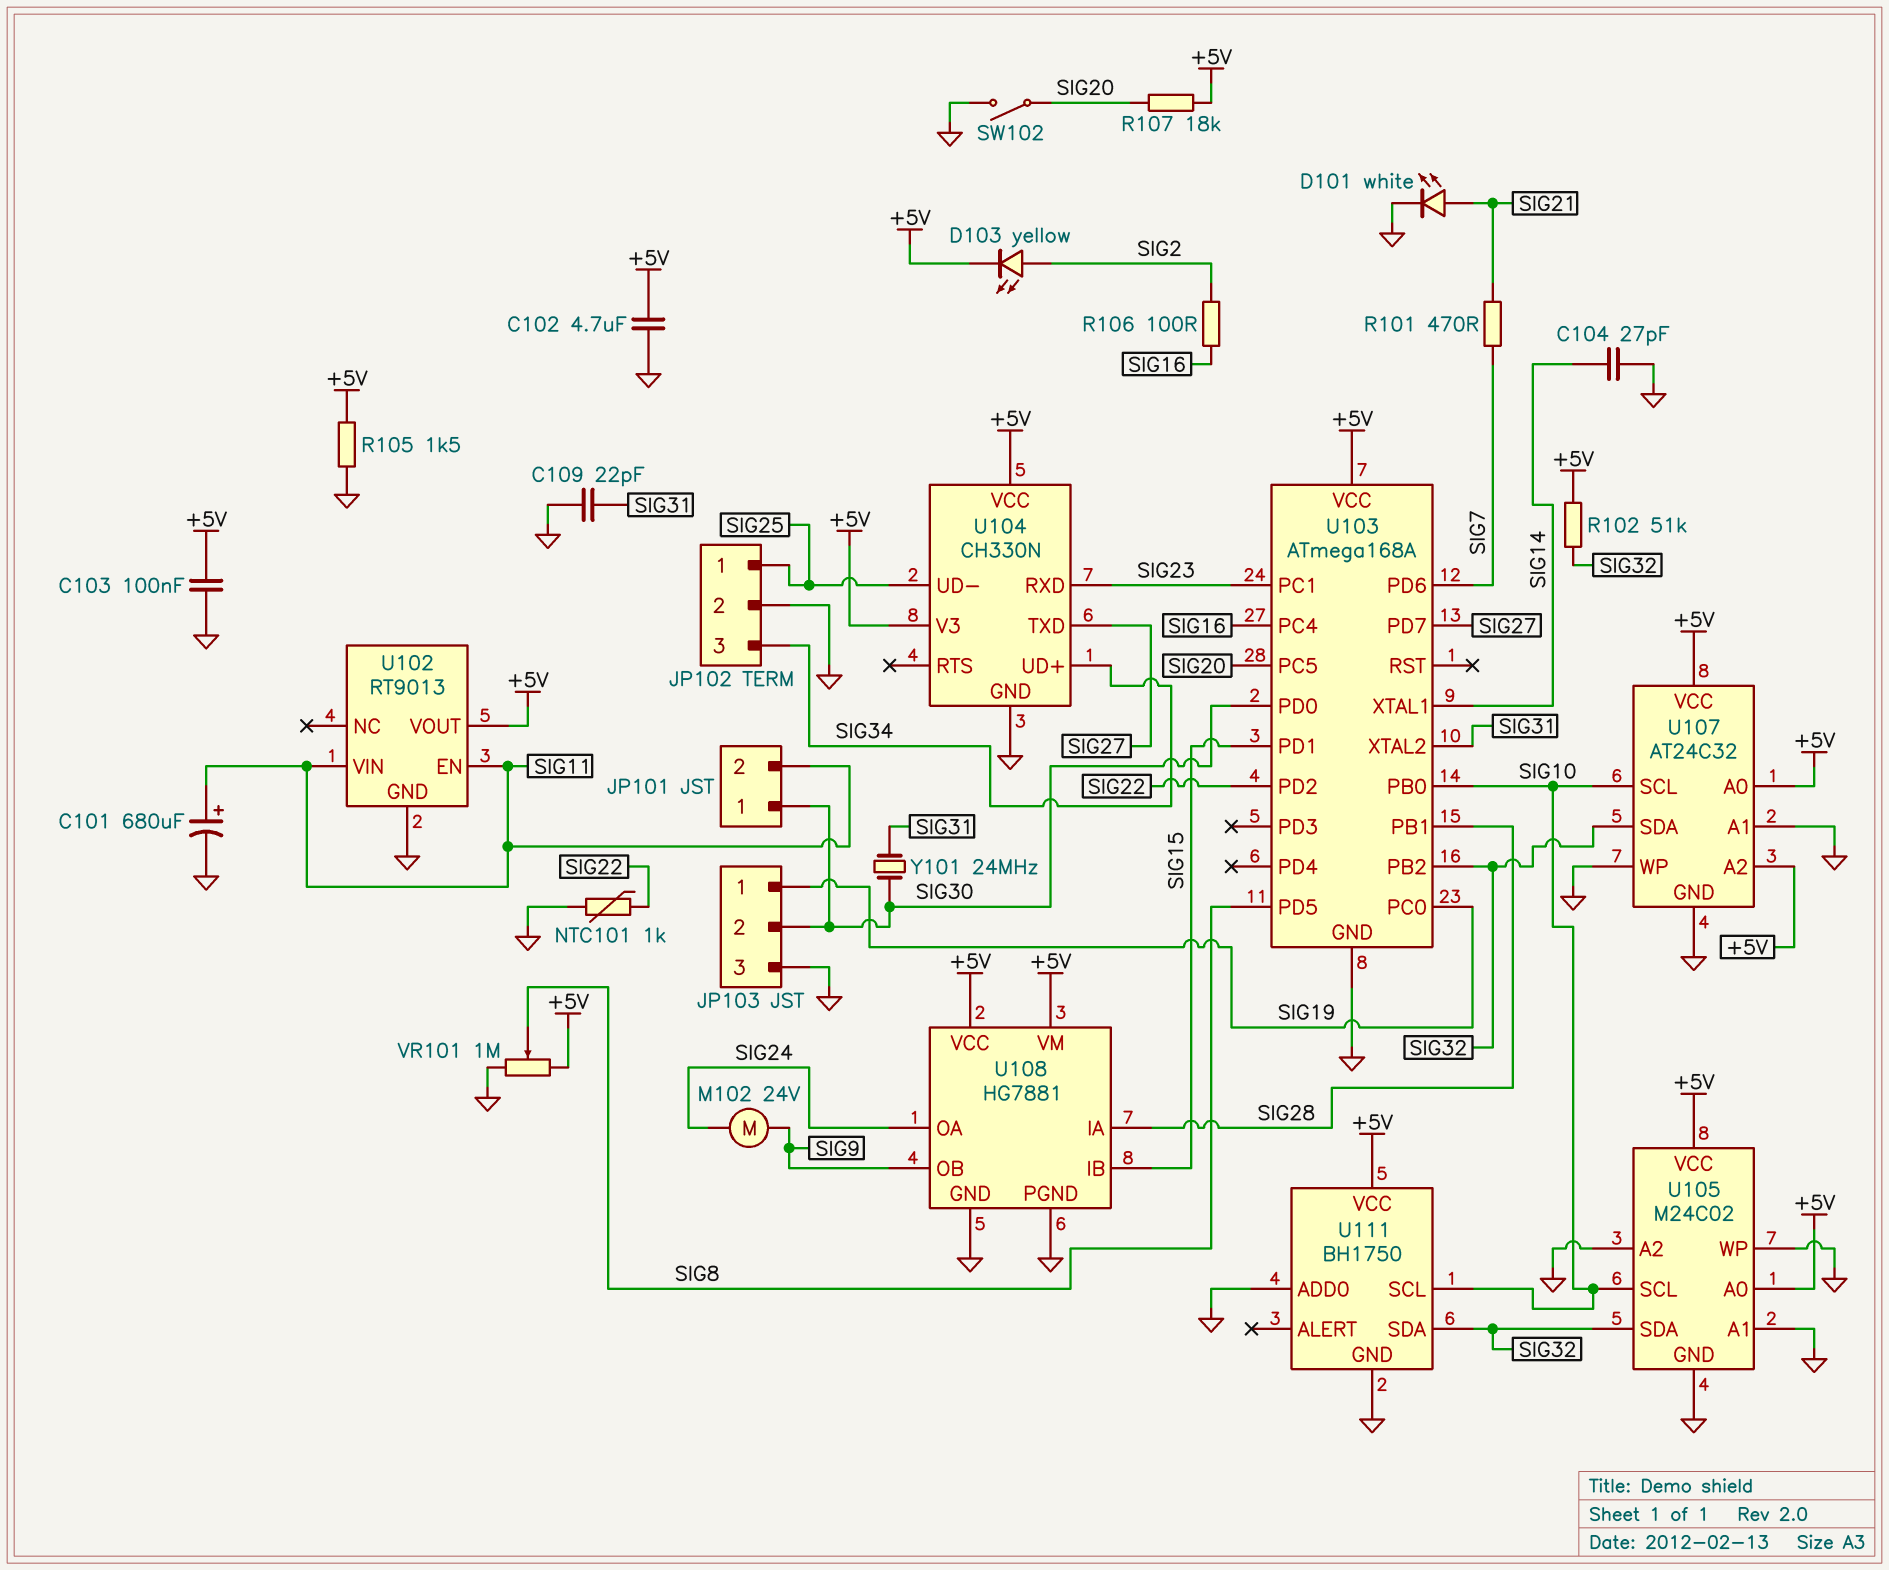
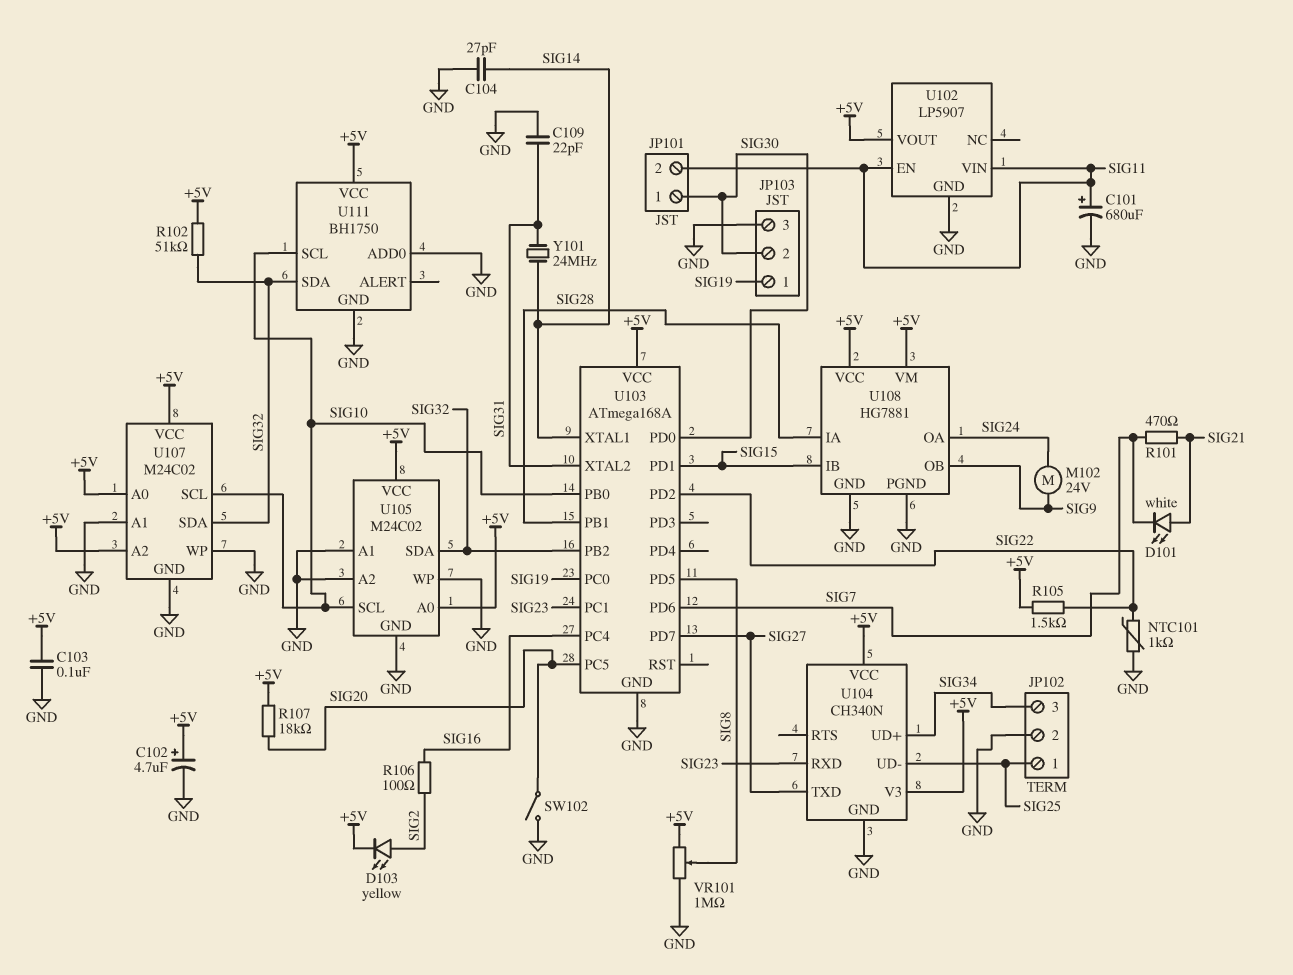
C102: 4.7uF (+5V, GND) -> 4.7uF (plus +5V, minus GND)
D101: LED white (A SIG21, K GND) -> LED white (A SIG21, K SIG7)
R105: 1.5k (+5V, GND) -> 1.5k (+5V, SIG22)
U102: RT9013 -> LP5907
U104: CH330N -> CH340N
U107: AT24C32 -> M24C02
Y101: 24MHz (SIG30, SIG31) -> 24MHz (SIG14, SIG31)

